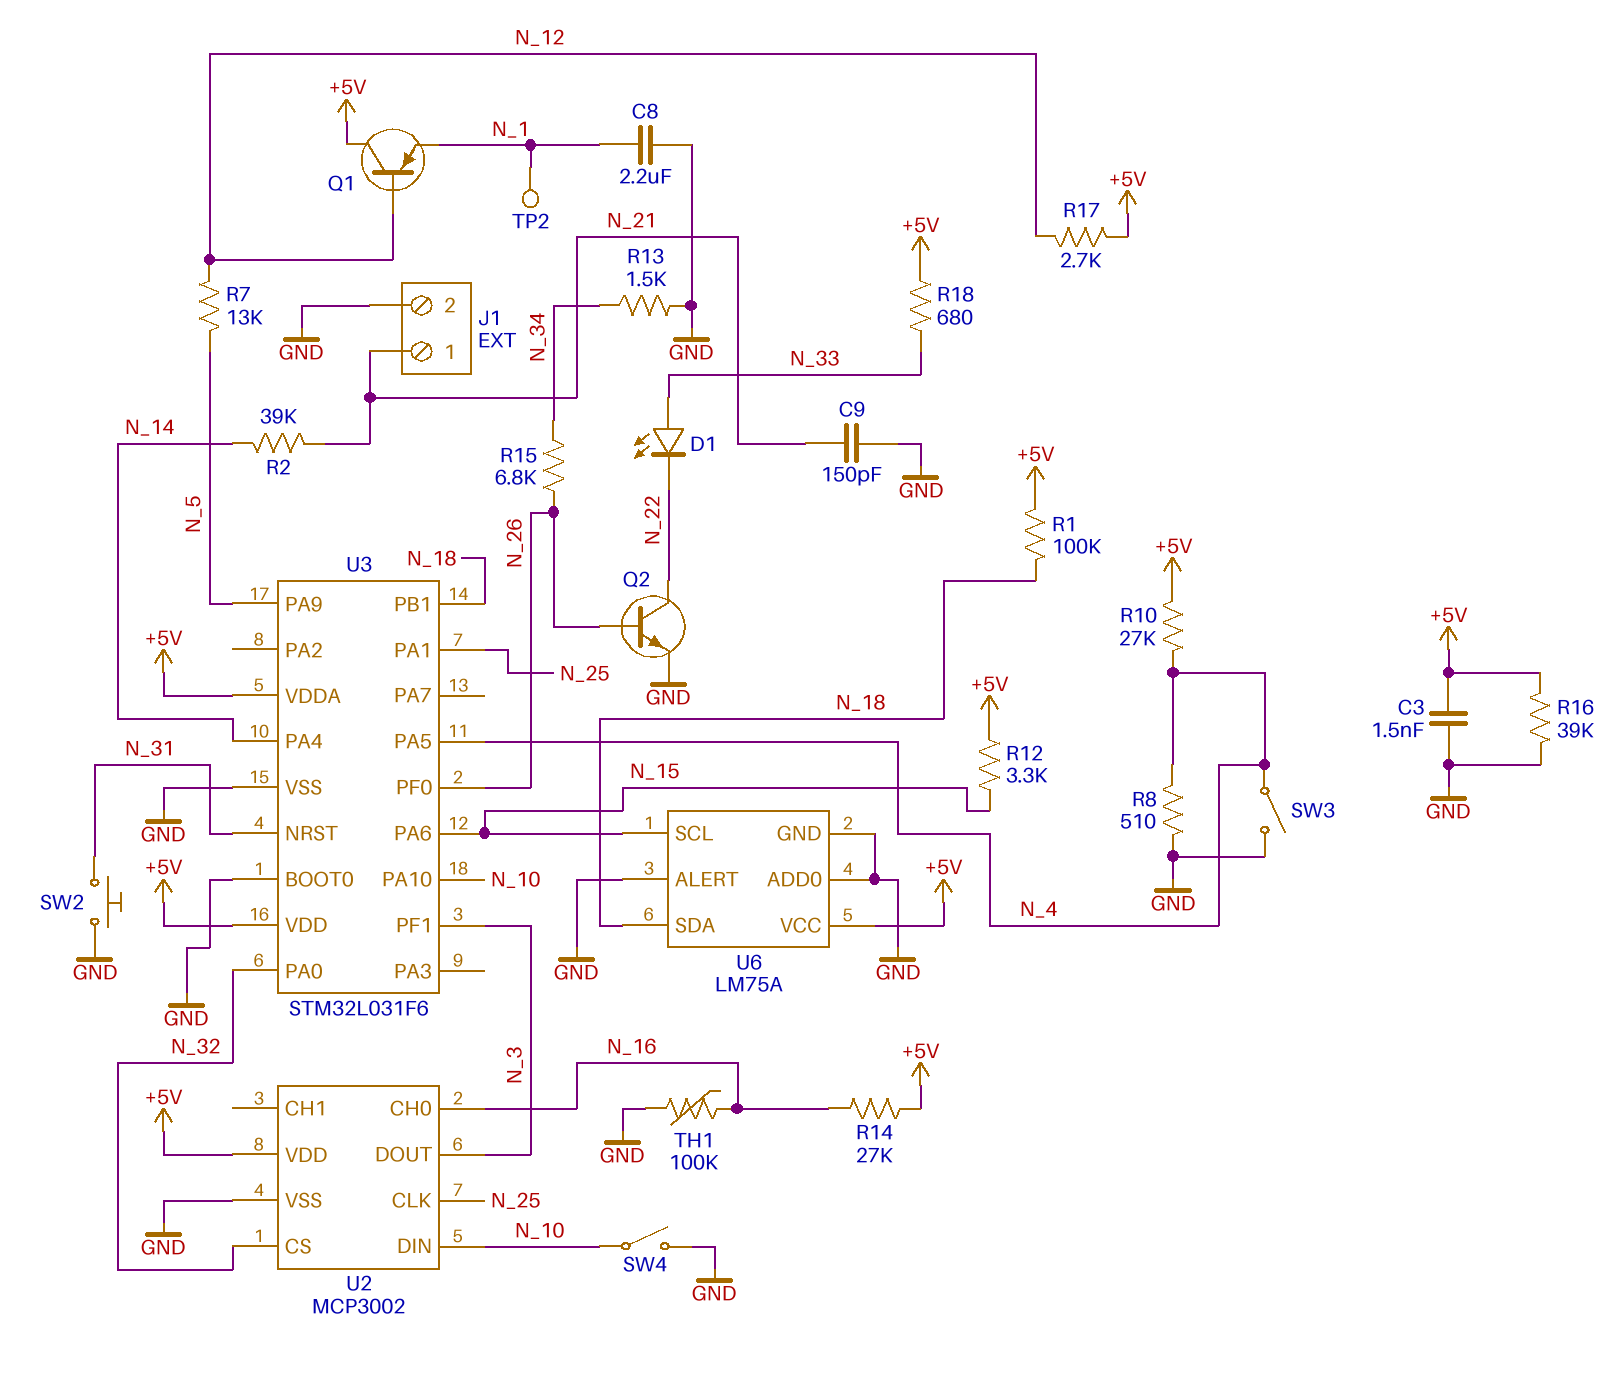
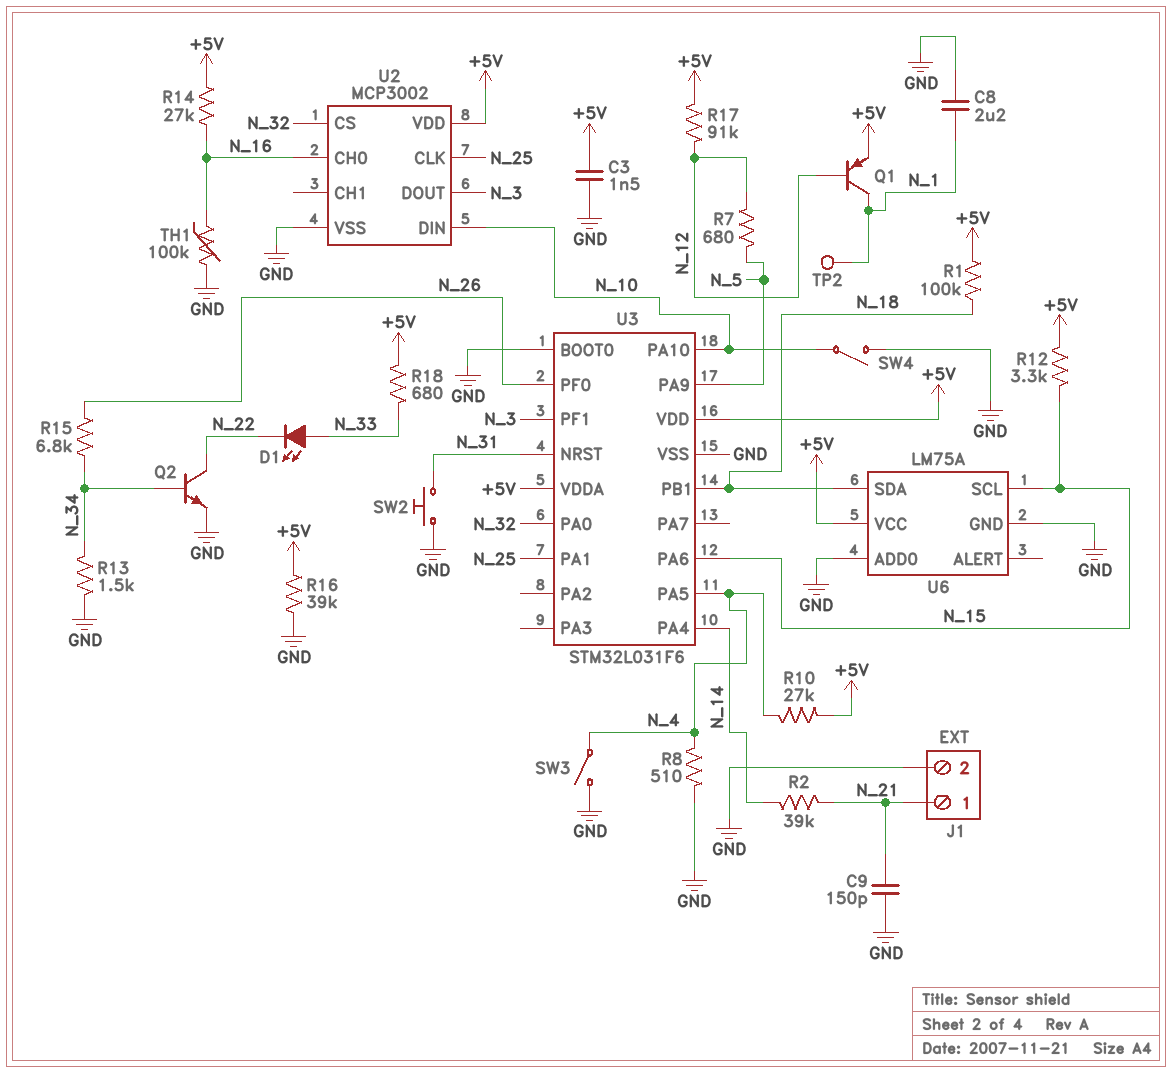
Q1: PNP (B N_12, C +5V, E N_1) -> PNP (B N_12, C N_1, E +5V)
Q2: NPN (B N_26, C N_22, E GND) -> NPN (B N_34, C N_22, E GND)
R7: 13k (N_5, N_12) -> 680 (N_5, N_12)
R17: 2.7k (+5V, N_12) -> 91k (+5V, N_12)
U6 pin ALERT: GND -> none

